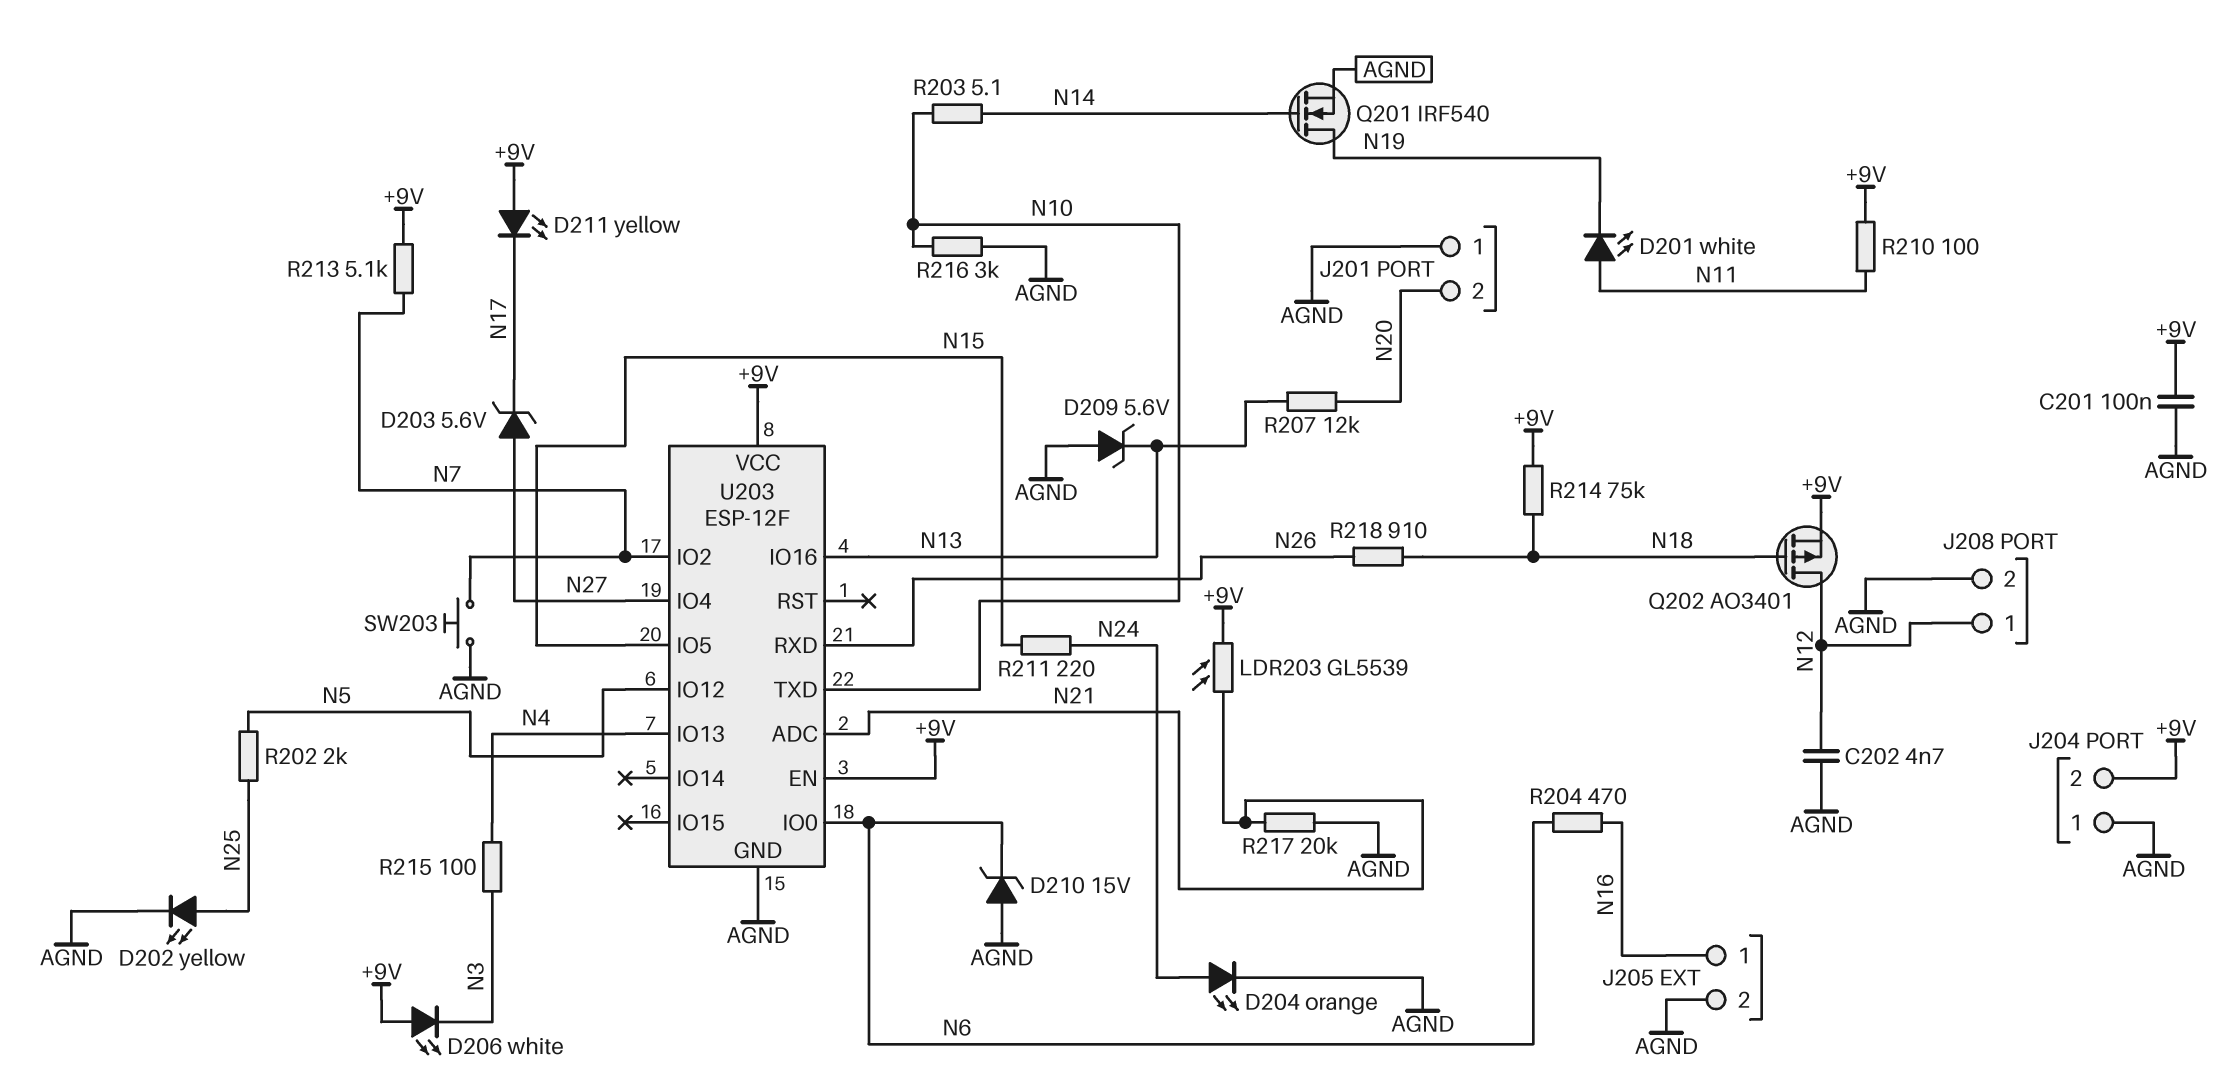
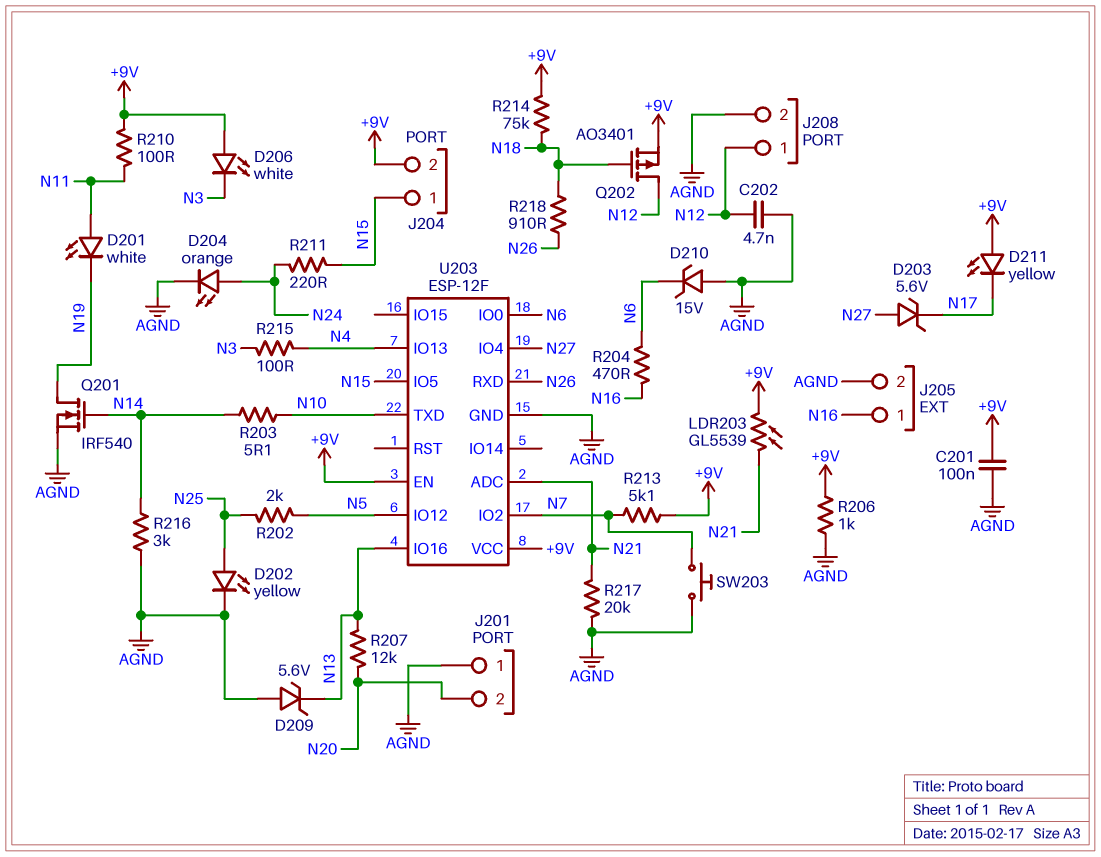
J204 pin 1: AGND -> N15
R206: none -> 1k (+9V, AGND)
R216: 3k (AGND, N10) -> 3k (AGND, N14)

